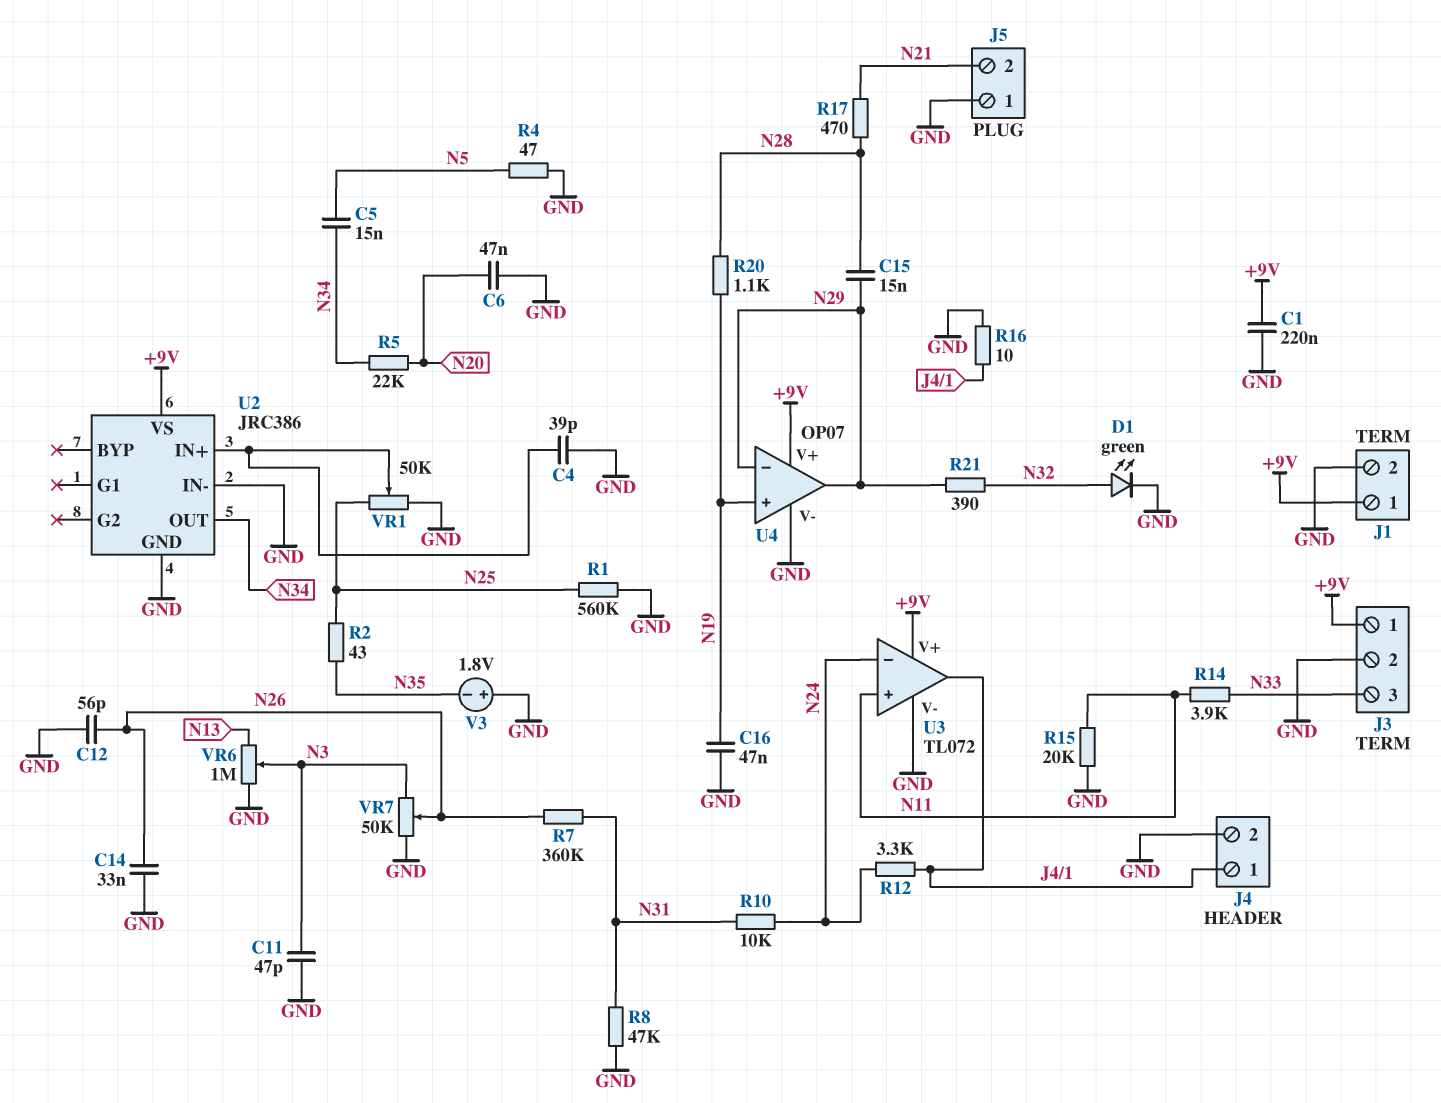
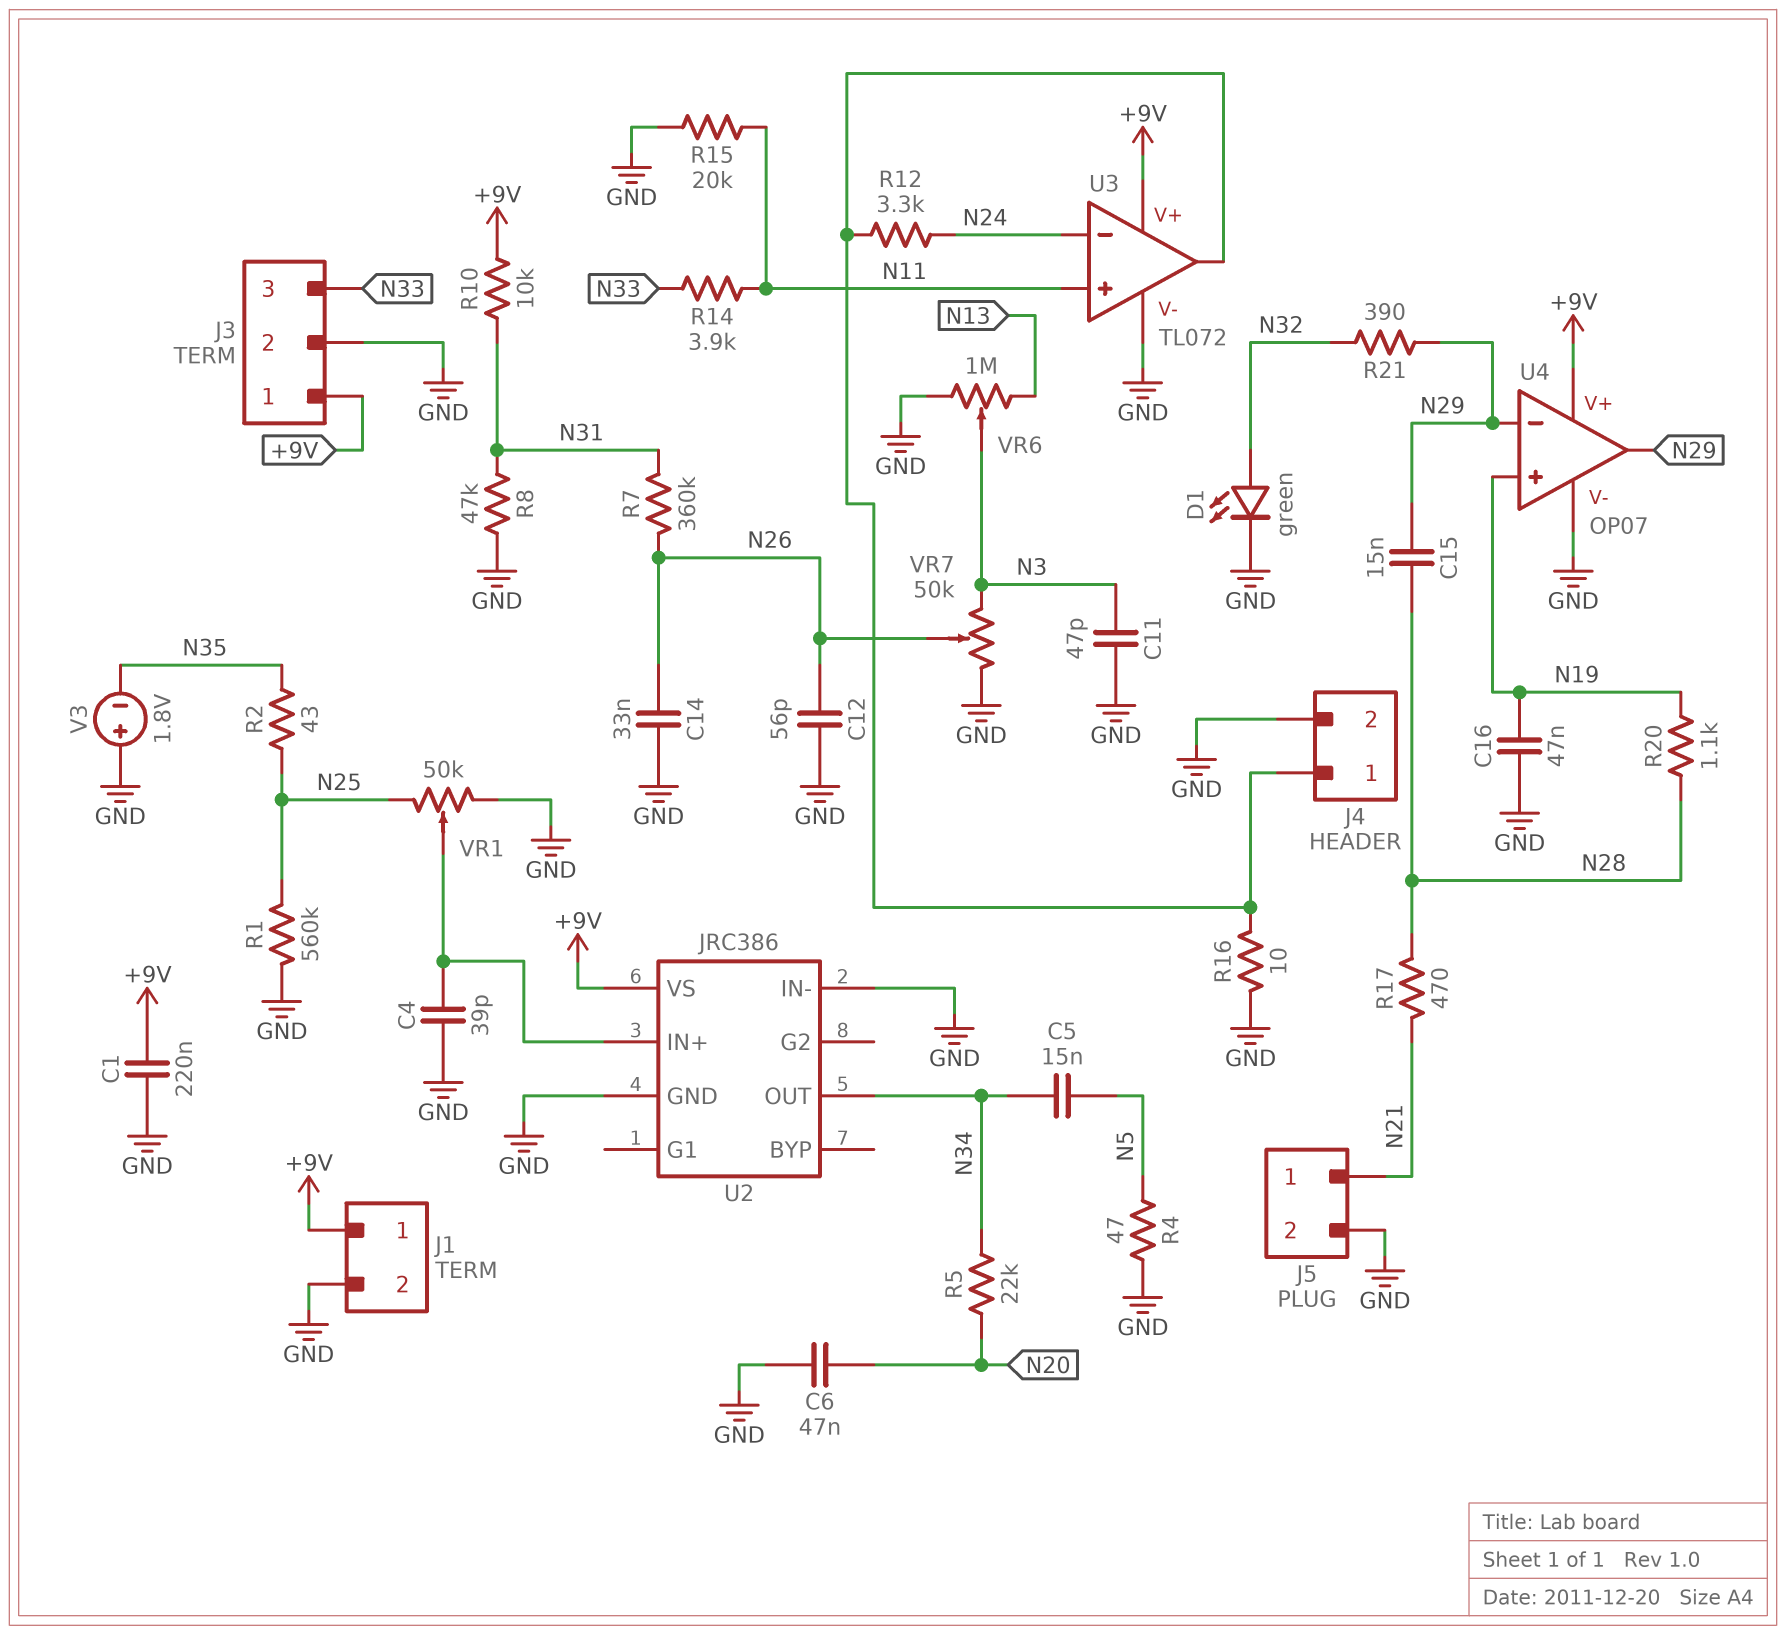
J5 pin 1: GND -> N21
J5 pin 2: N21 -> GND
R10: 10k (N24, N31) -> 10k (+9V, N31)

